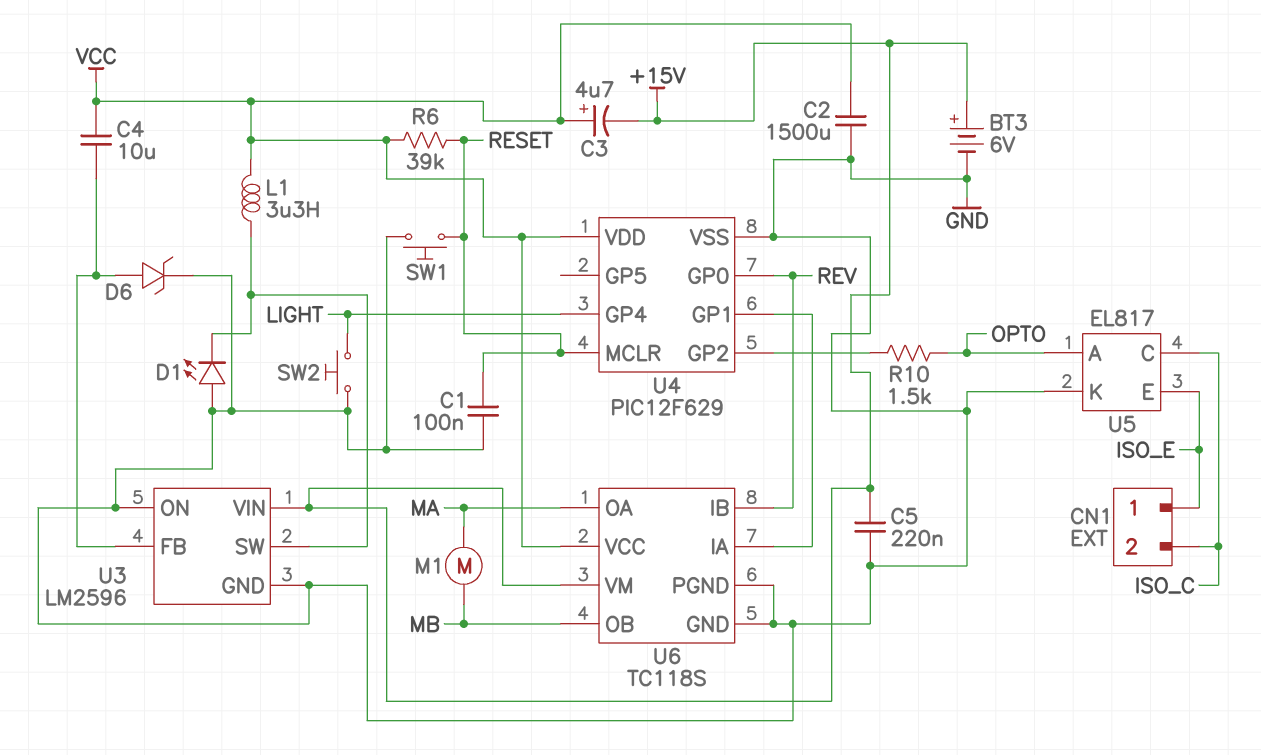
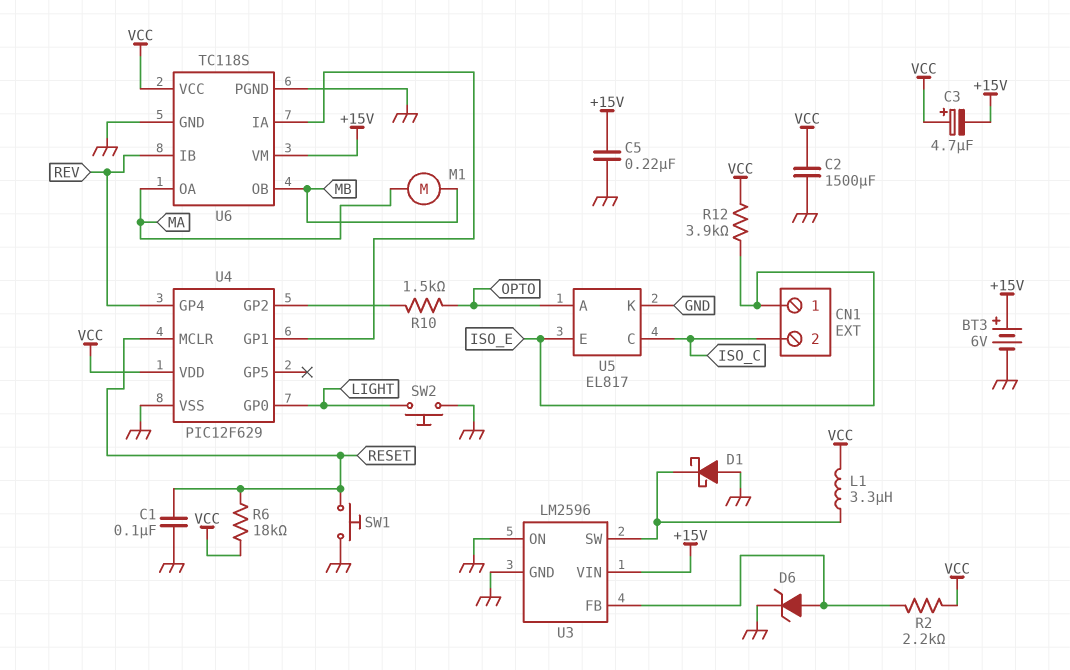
C4: 10uF (U3/FB, VCC) -> none
D1: LED (A GND, K U3/SW) -> schottky (A GND, K U3/SW)
R2: none -> 2.2k (U3/FB, VCC)
R6: 39k (RESET, VCC) -> 18k (RESET, VCC)
R12: none -> 3.9k (ISO_E, VCC)
U4 pin GP0: REV -> LIGHT
U4 pin GP4: LIGHT -> REV

